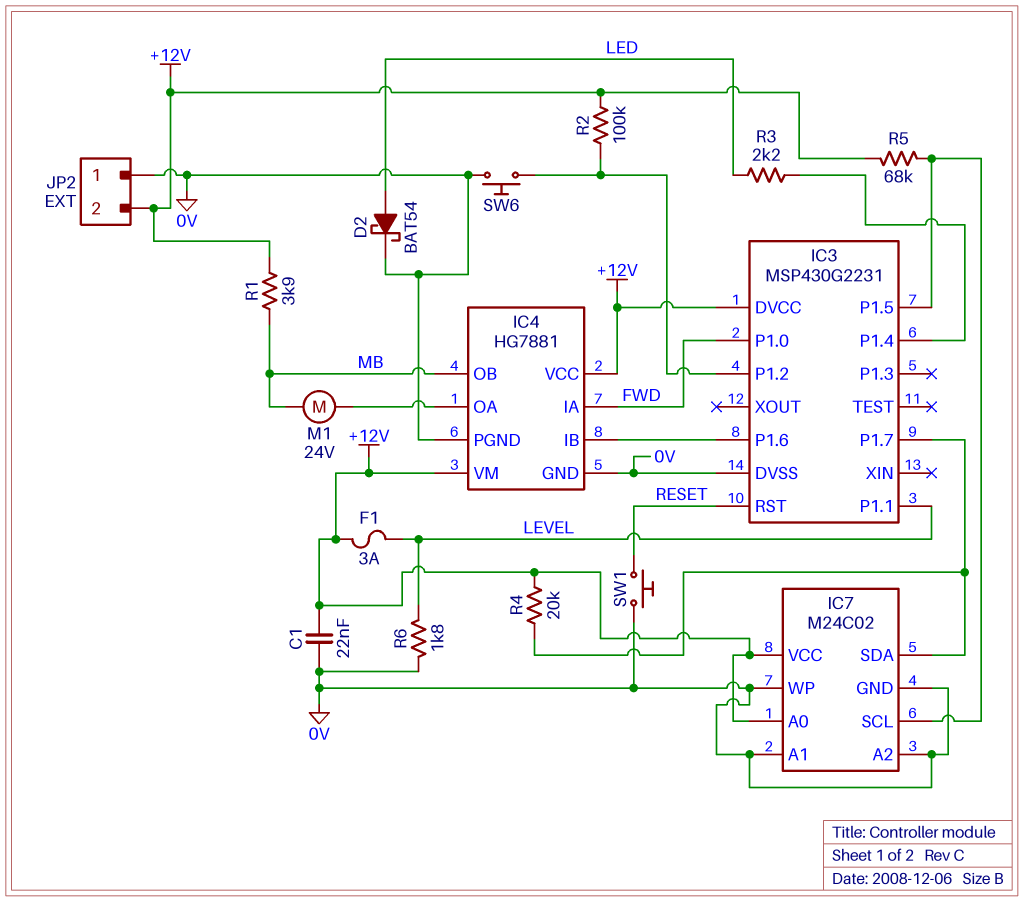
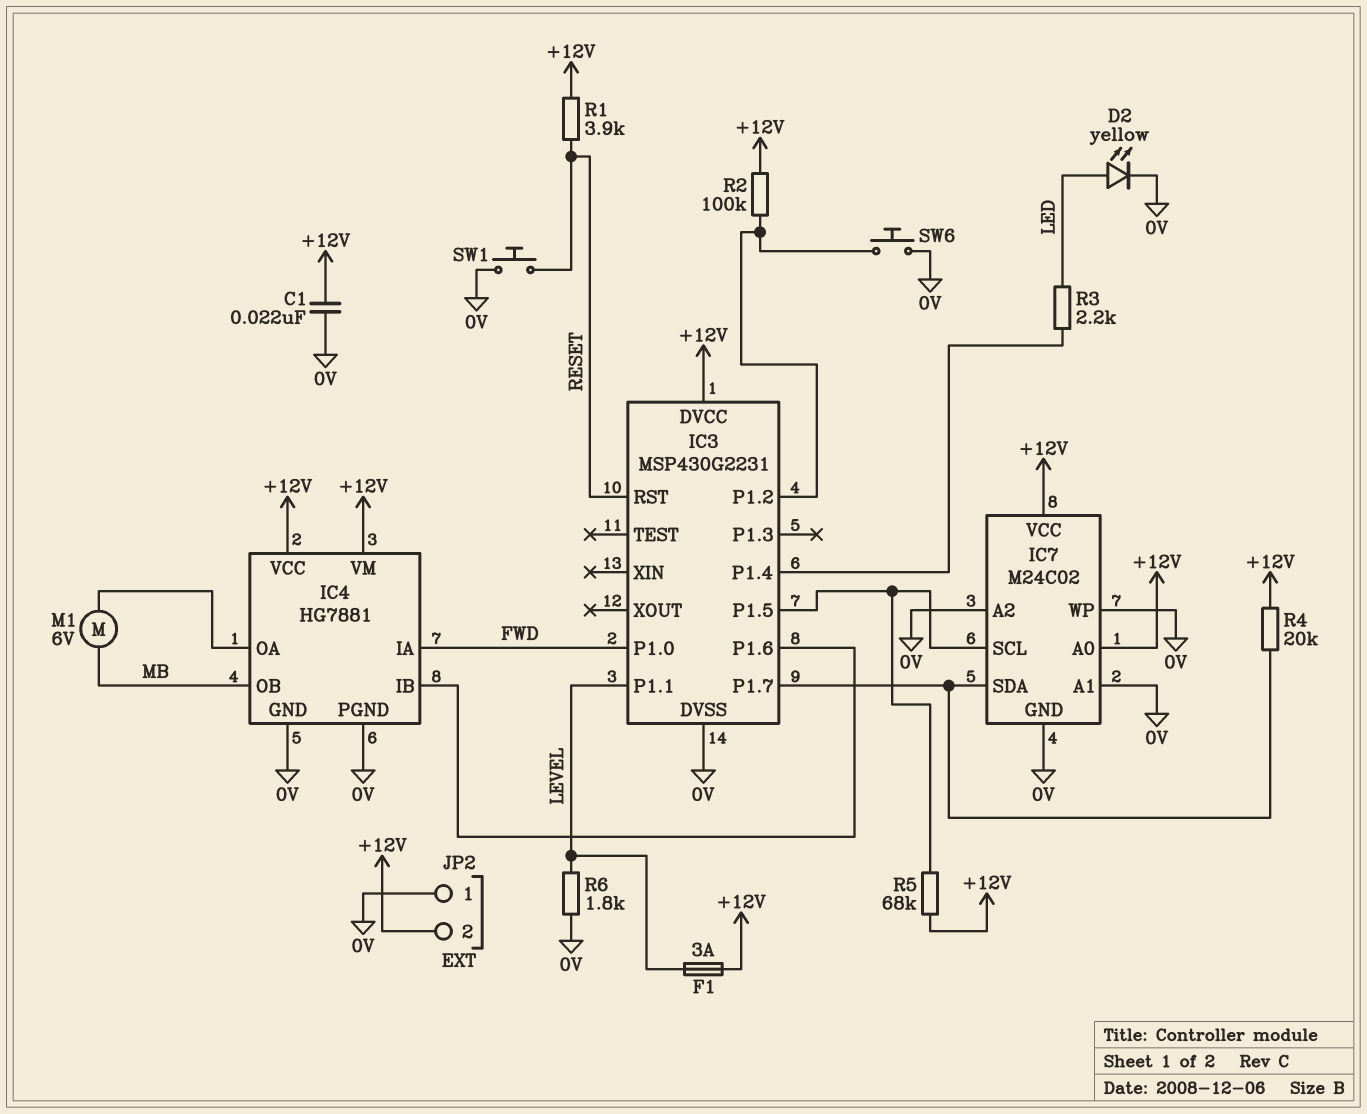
D2: schottky BAT54 (A LED, K 0V) -> LED yellow (A LED, K 0V)
M1: motor 24V (IC4/OA, MB) -> motor 6V (IC4/OA, MB)
R1: 3.9k (+12V, MB) -> 3.9k (+12V, RESET)

